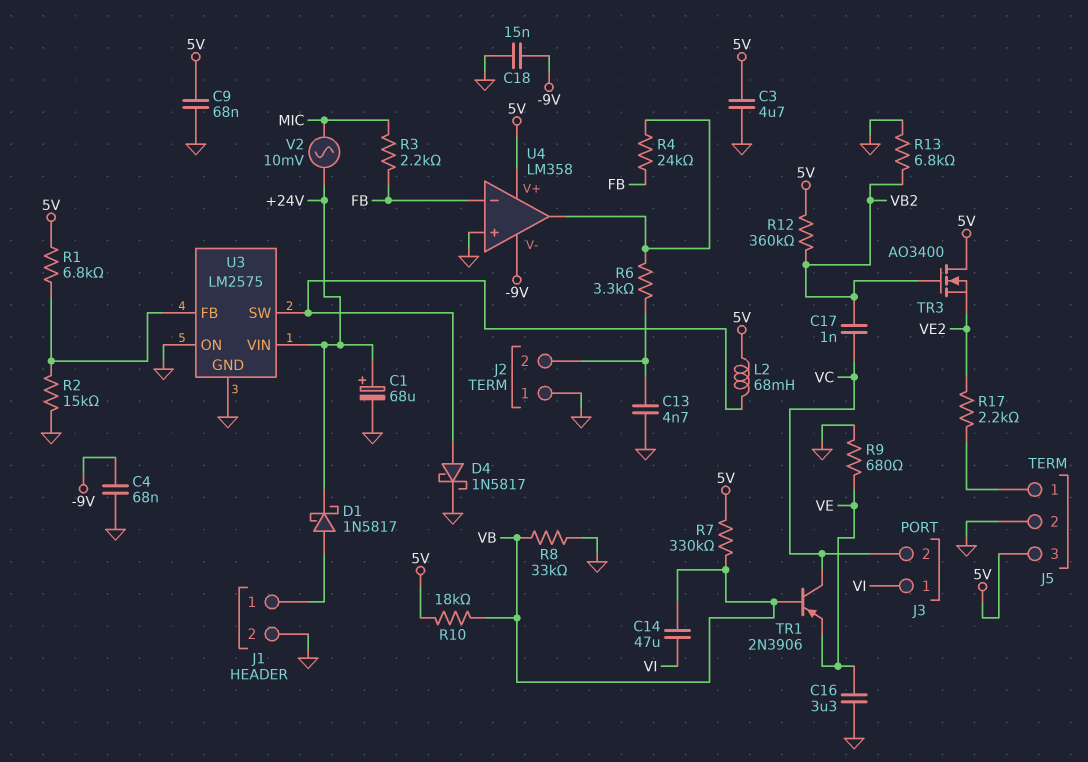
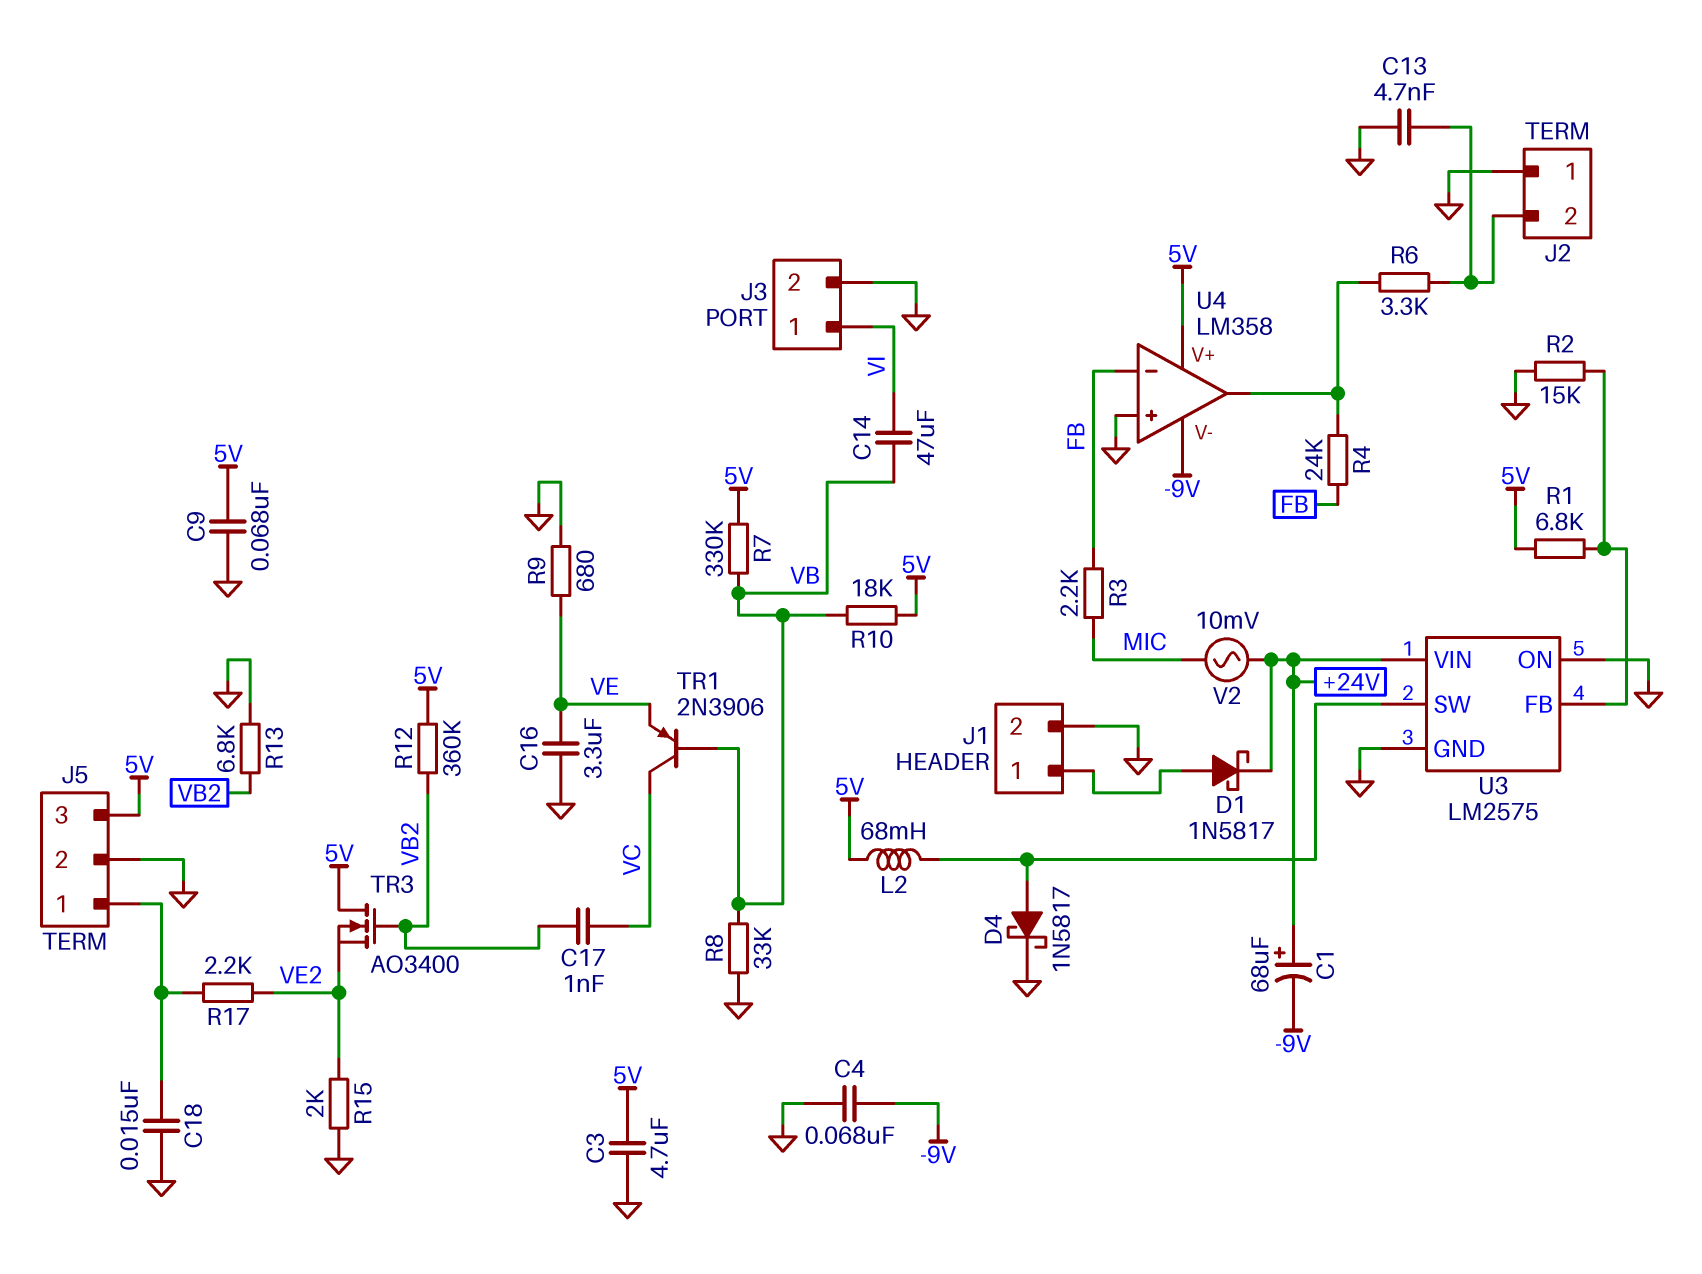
C1: 68uF (plus +24V, minus GND) -> 68uF (plus +24V, minus -9V)
C18: 15nF (-9V, GND) -> 15nF (GND, J5/1)
J3 pin 2: VC -> GND
R15: none -> 2k (GND, VE2)

